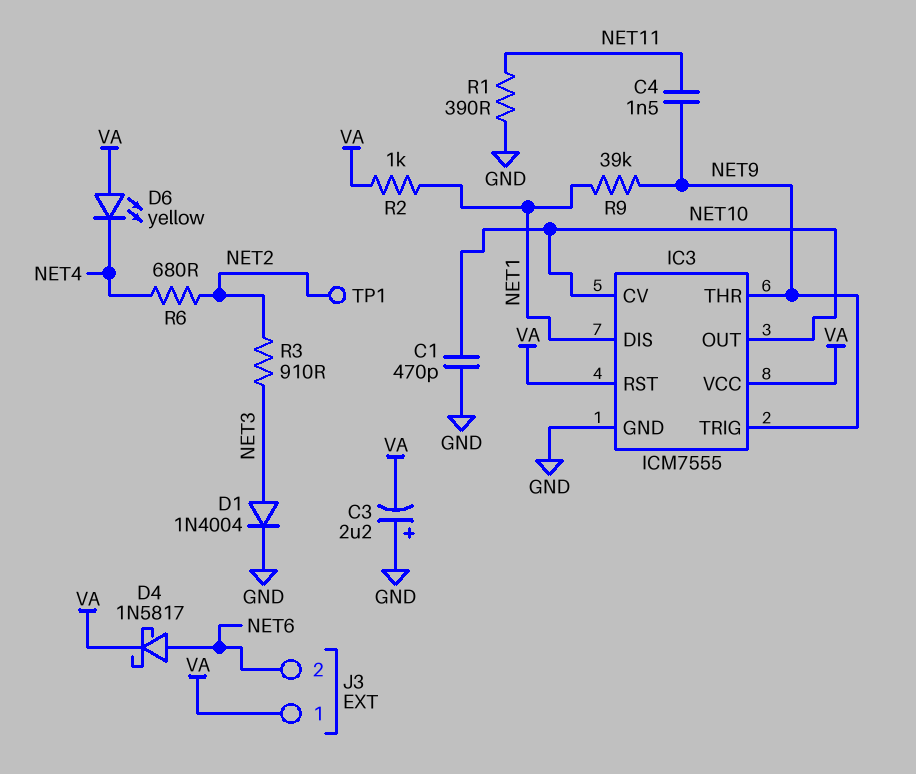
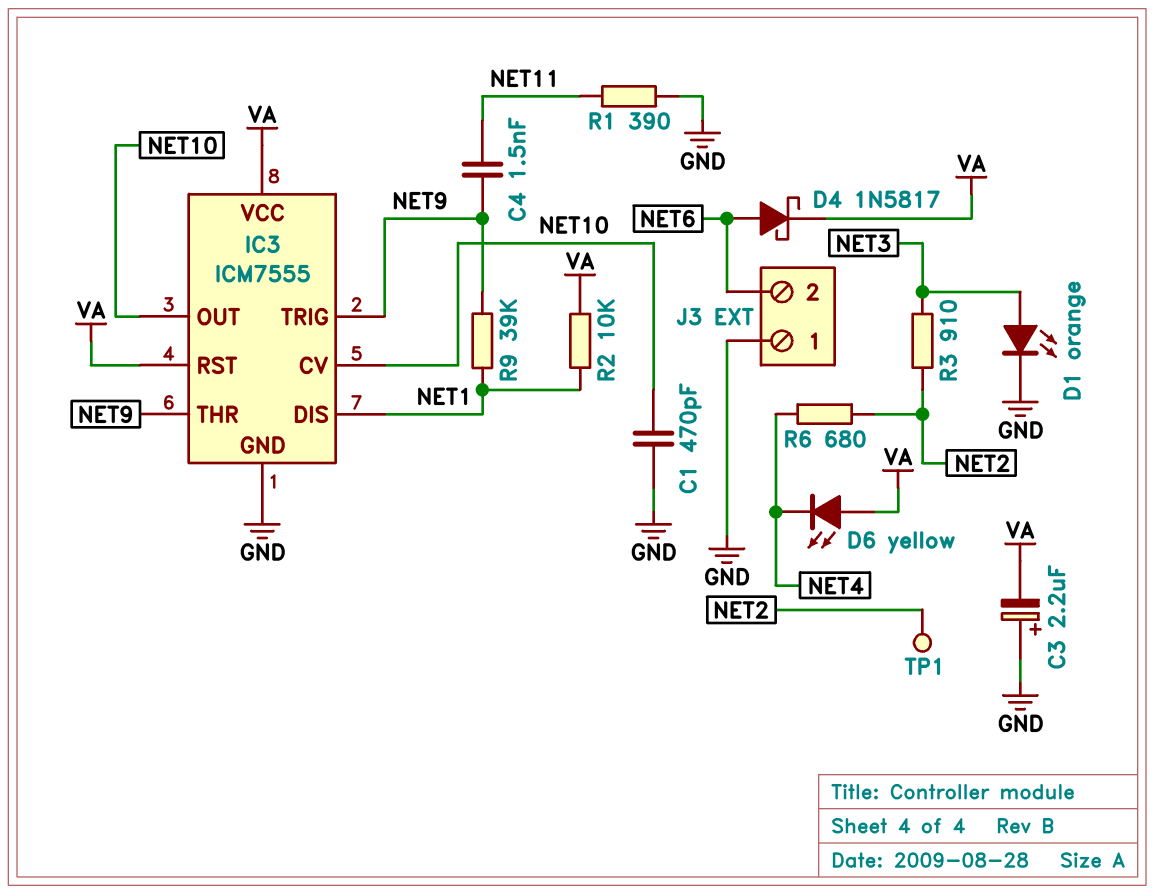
D1: diode 1N4004 (A NET3, K GND) -> LED orange (A NET3, K GND)
J3 pin 1: VA -> GND
R2: 1k (NET1, VA) -> 10k (NET1, VA)

